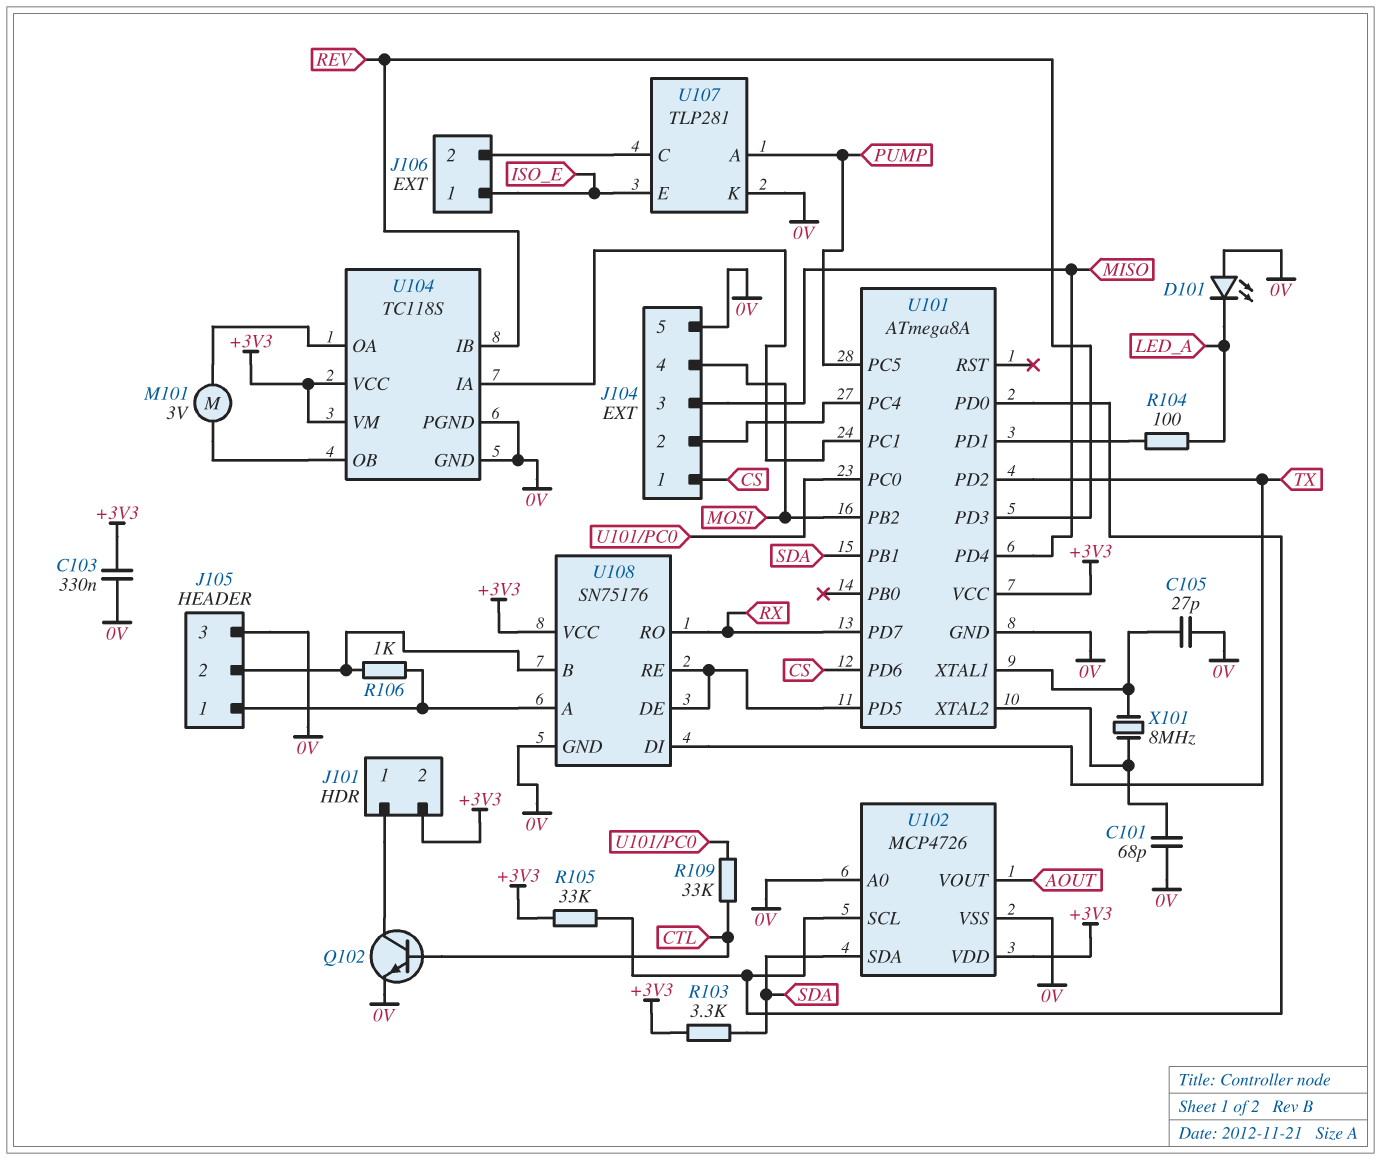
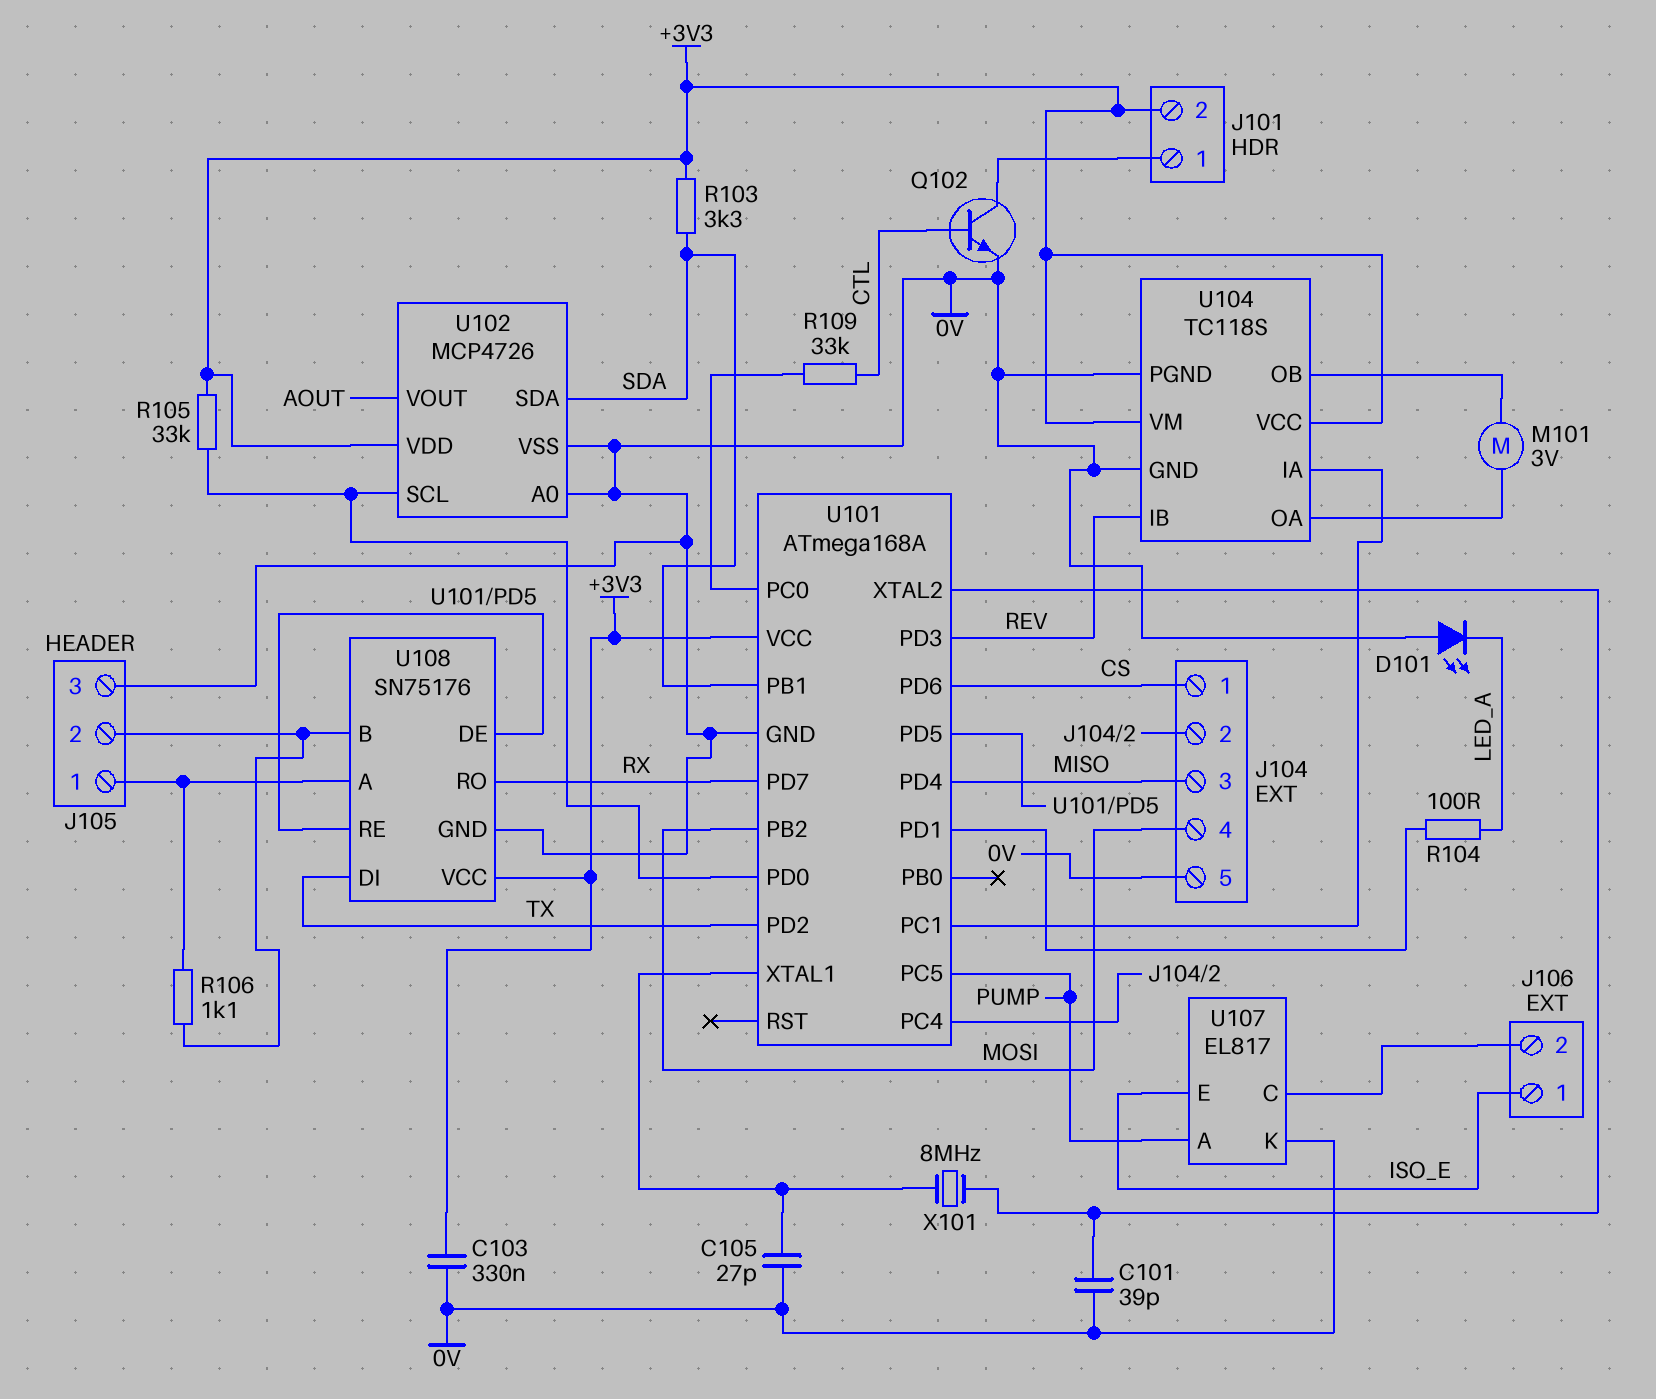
C101: 68pF (0V, U101/XTAL2) -> 39pF (0V, U101/XTAL2)
R106: 1k (J105/1, J105/2) -> 1.1k (J105/1, J105/2)
U101: ATmega8A -> ATmega168A
U107: TLP281 -> EL817

